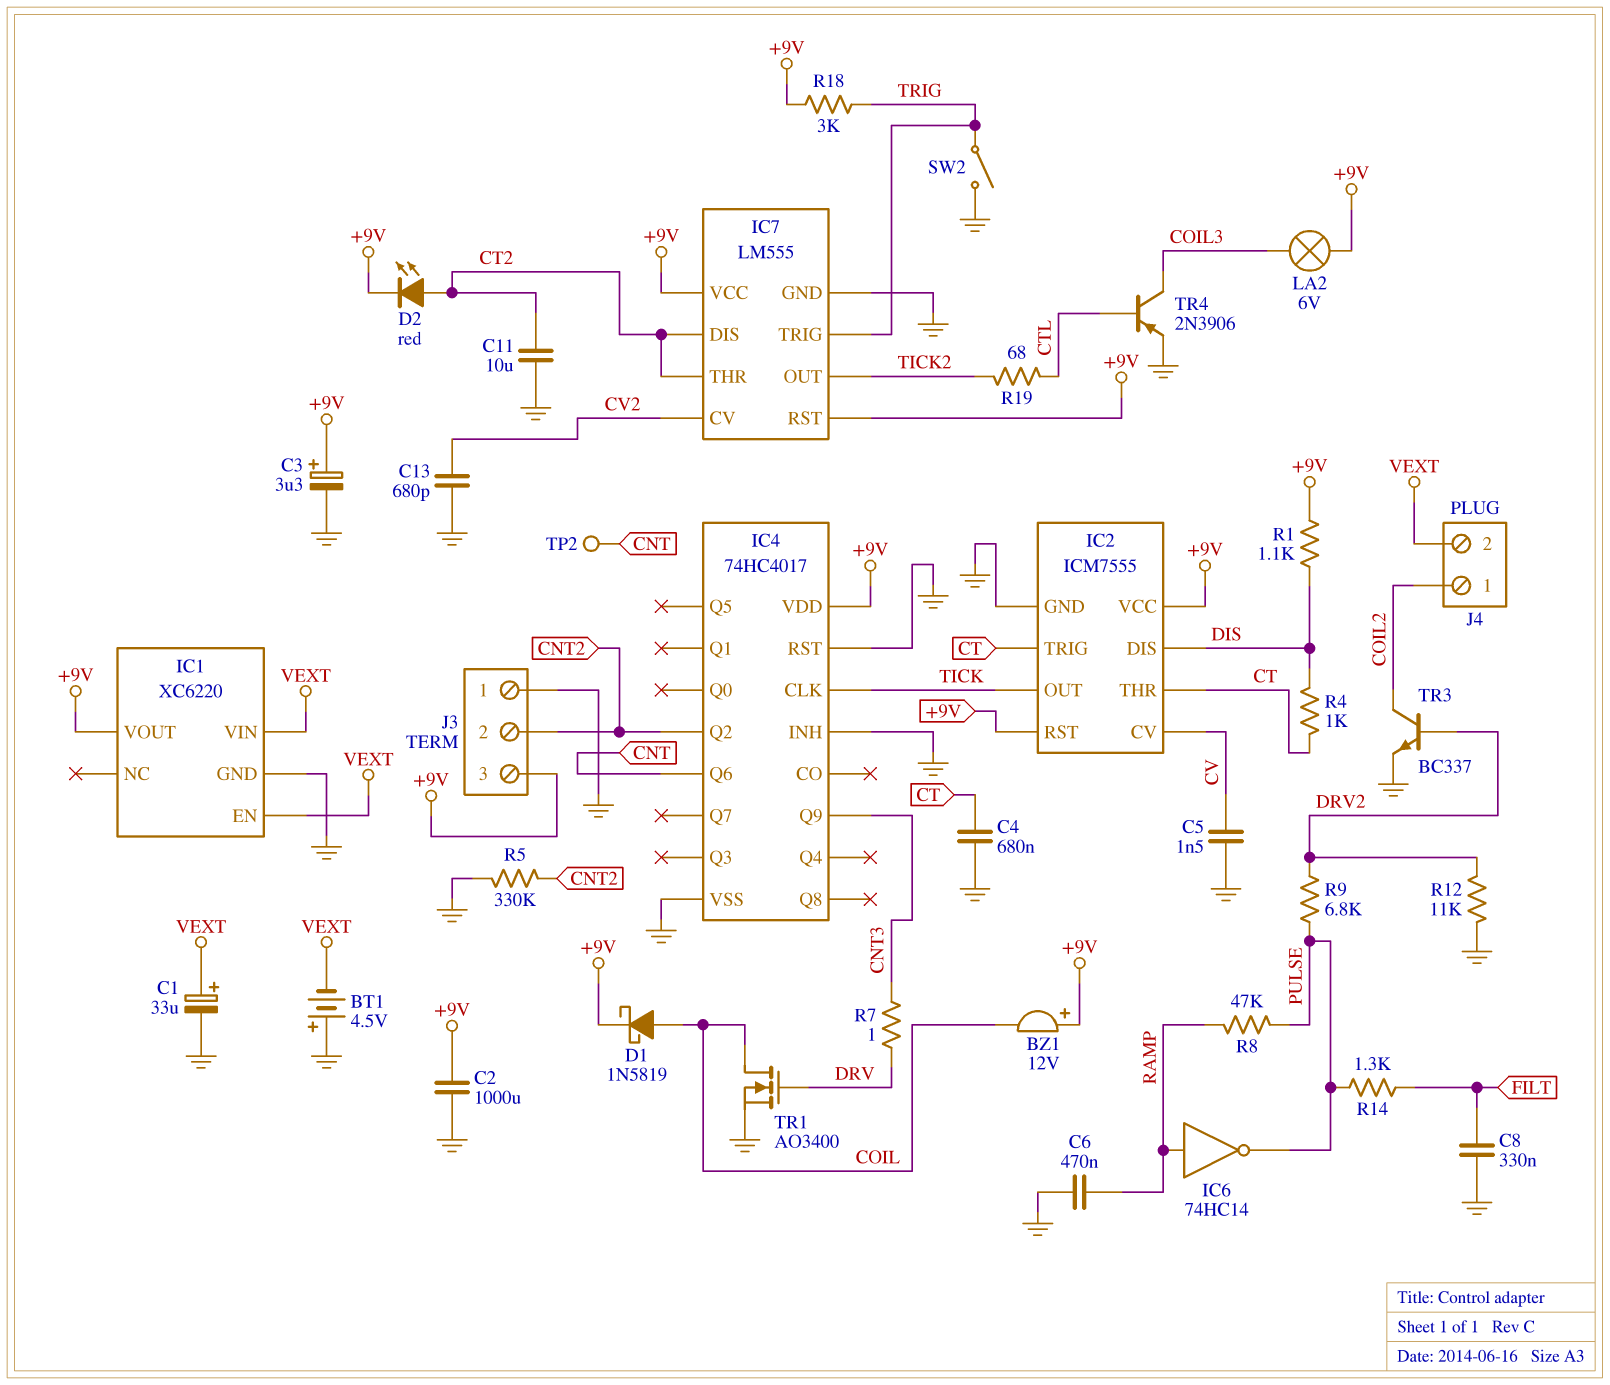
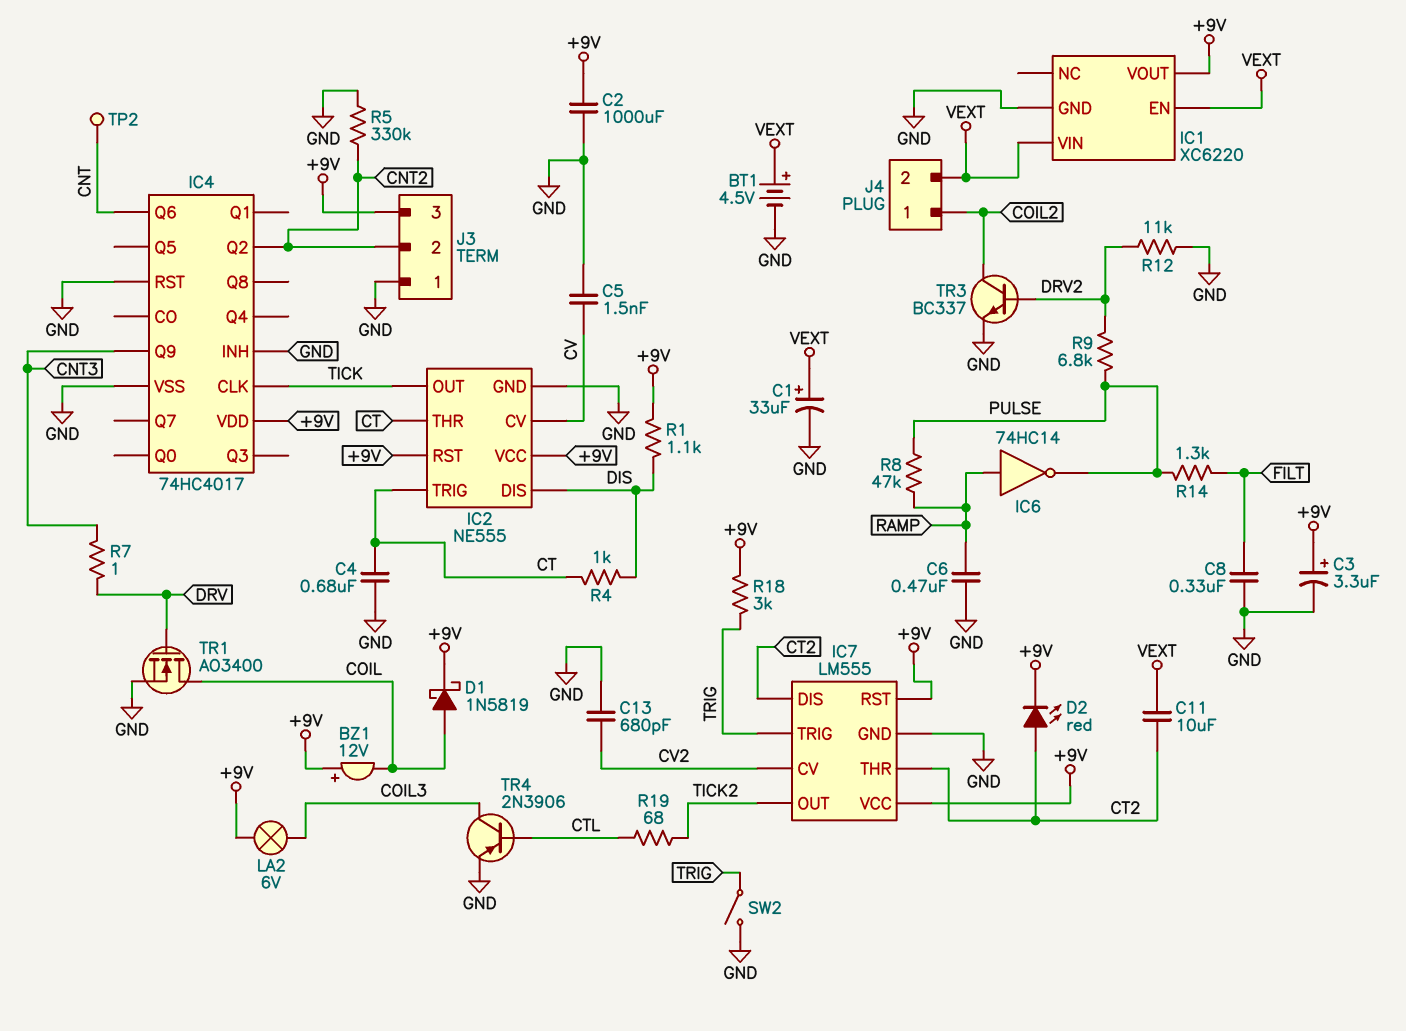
BT1: 4.5V (plus GND, minus VEXT) -> 4.5V (plus VEXT, minus GND)
C11: 10uF (CT2, GND) -> 10uF (CT2, VEXT)
IC2: ICM7555 -> NE555

